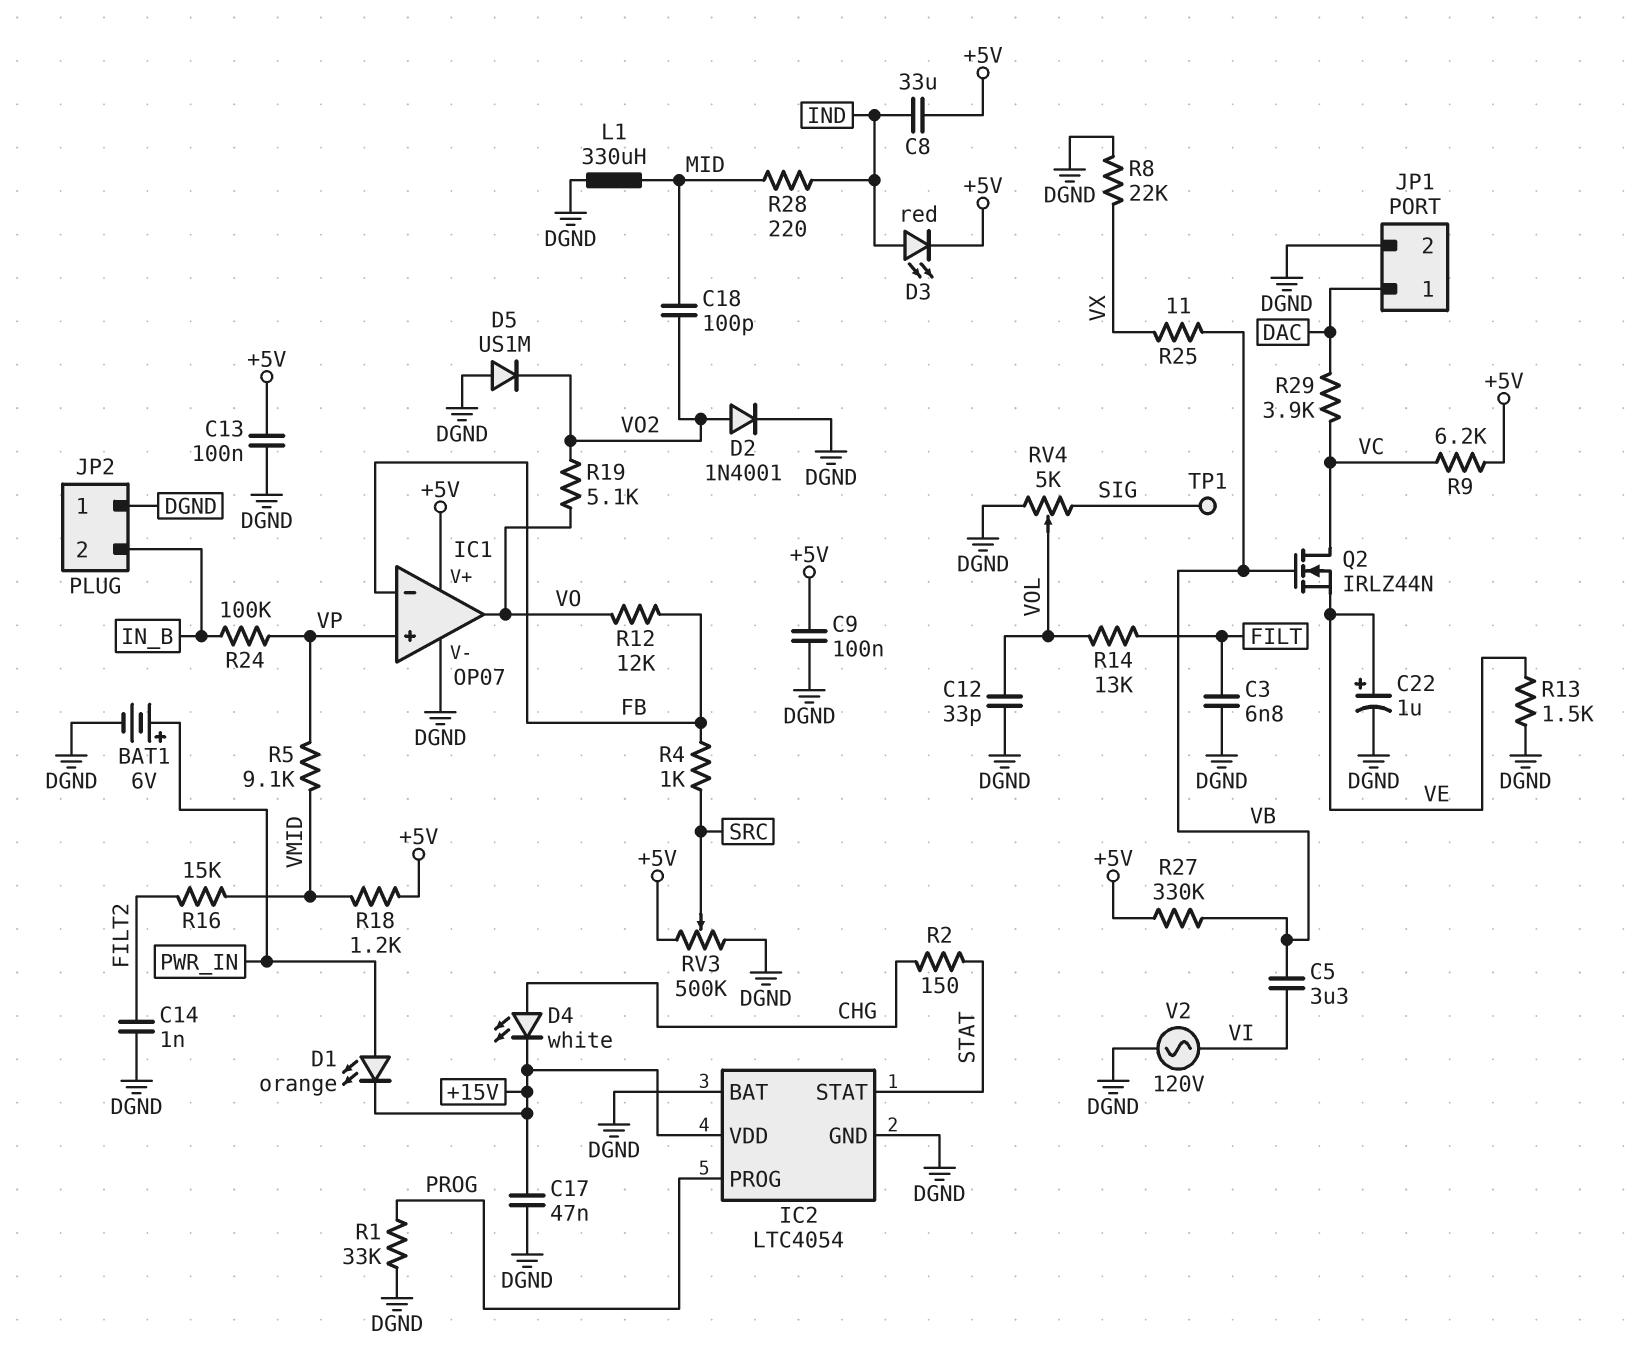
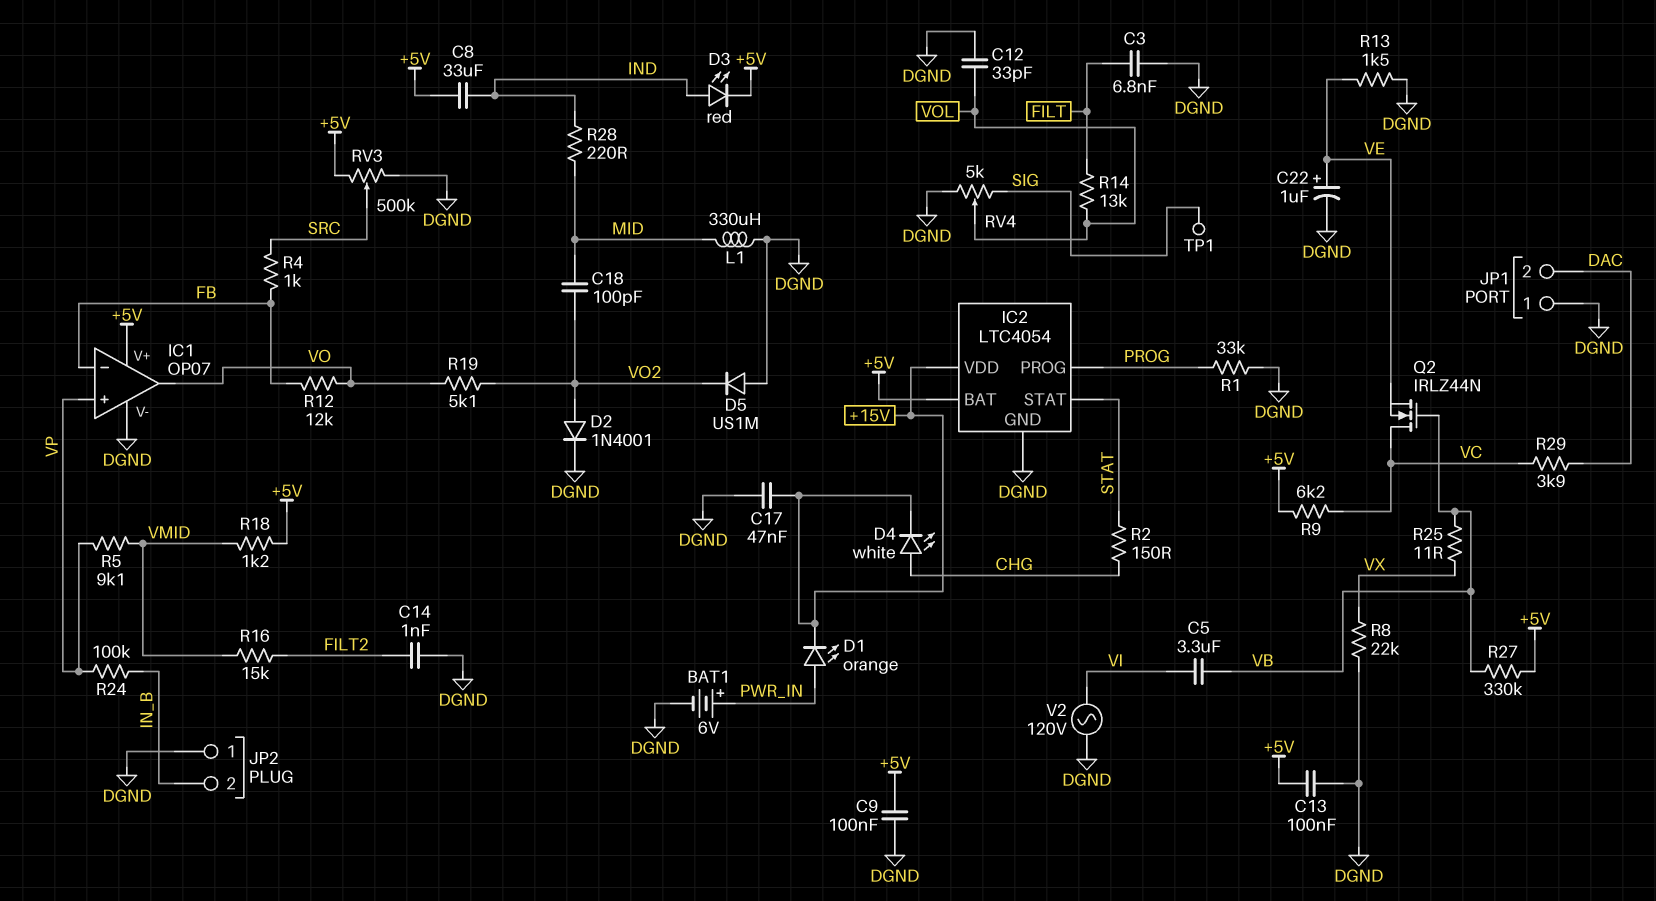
IC2 pin BAT: DGND -> +5V
JP1 pin 1: DAC -> DGND
JP1 pin 2: DGND -> DAC

